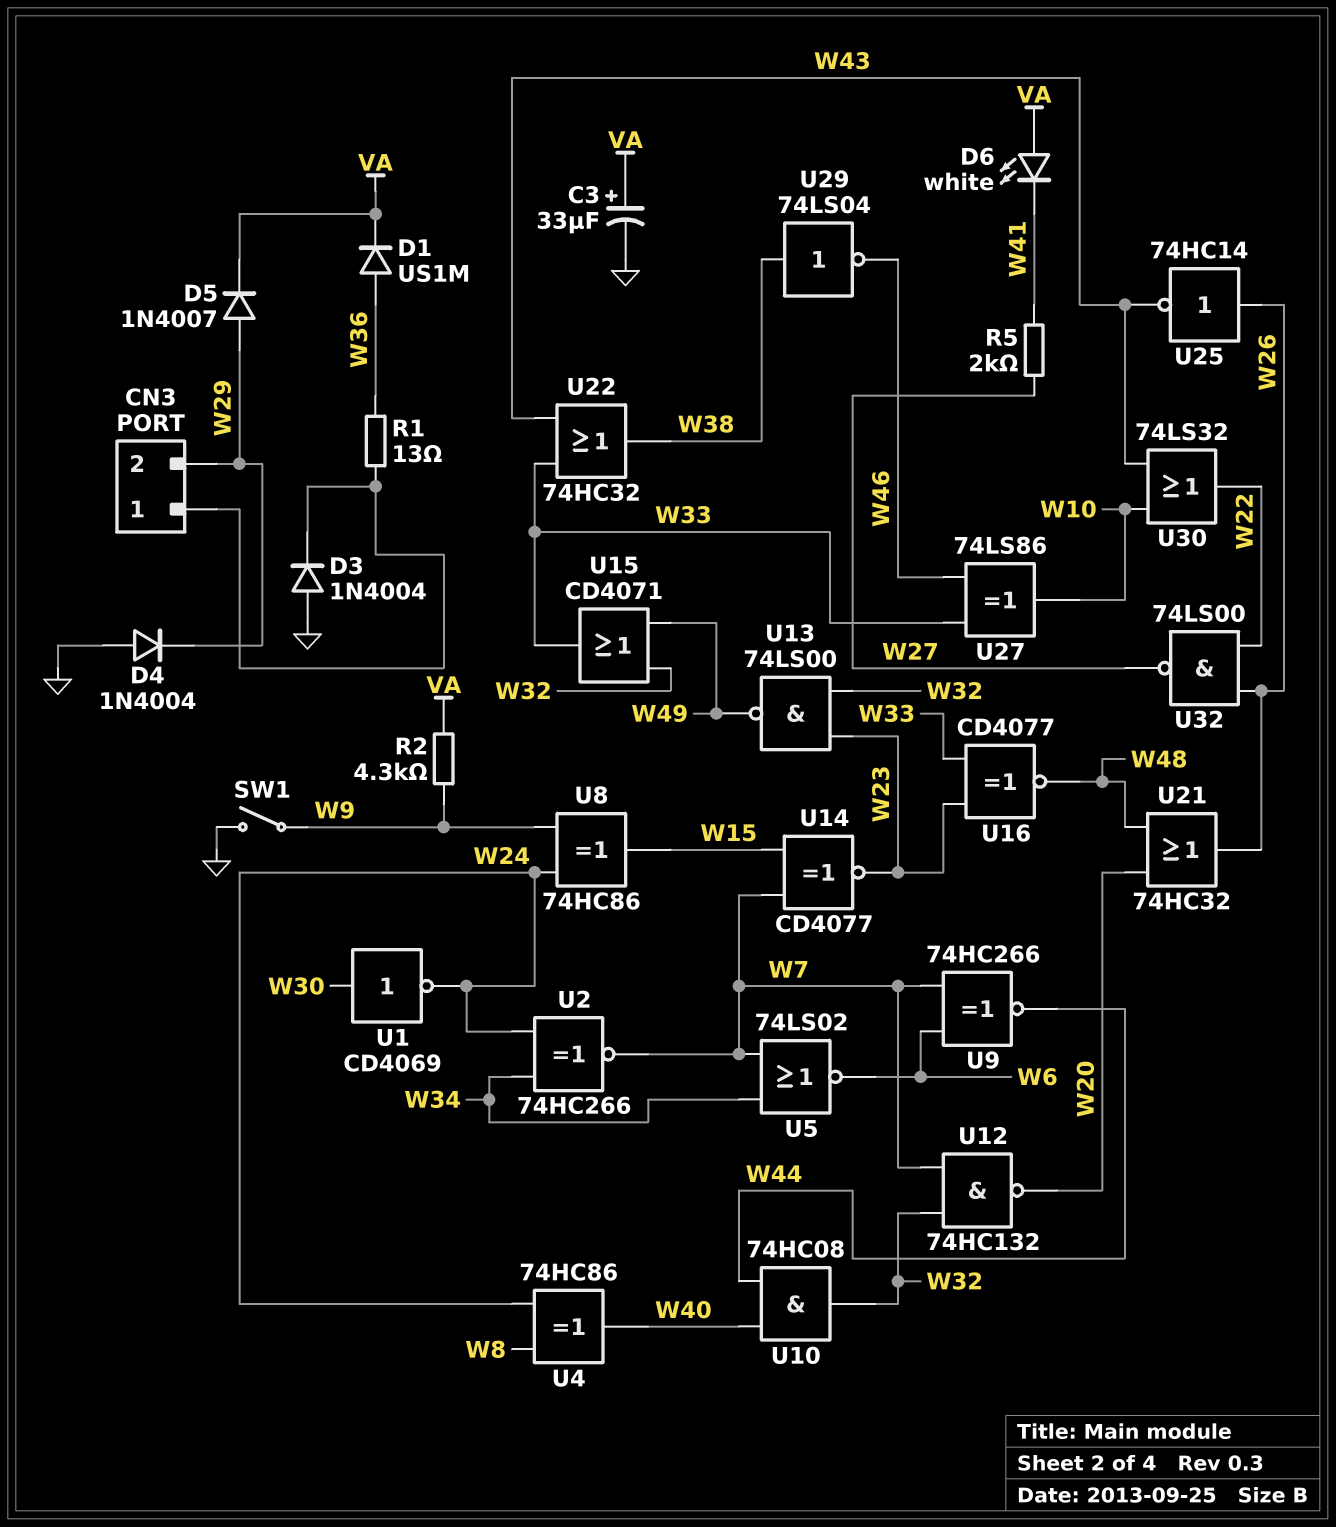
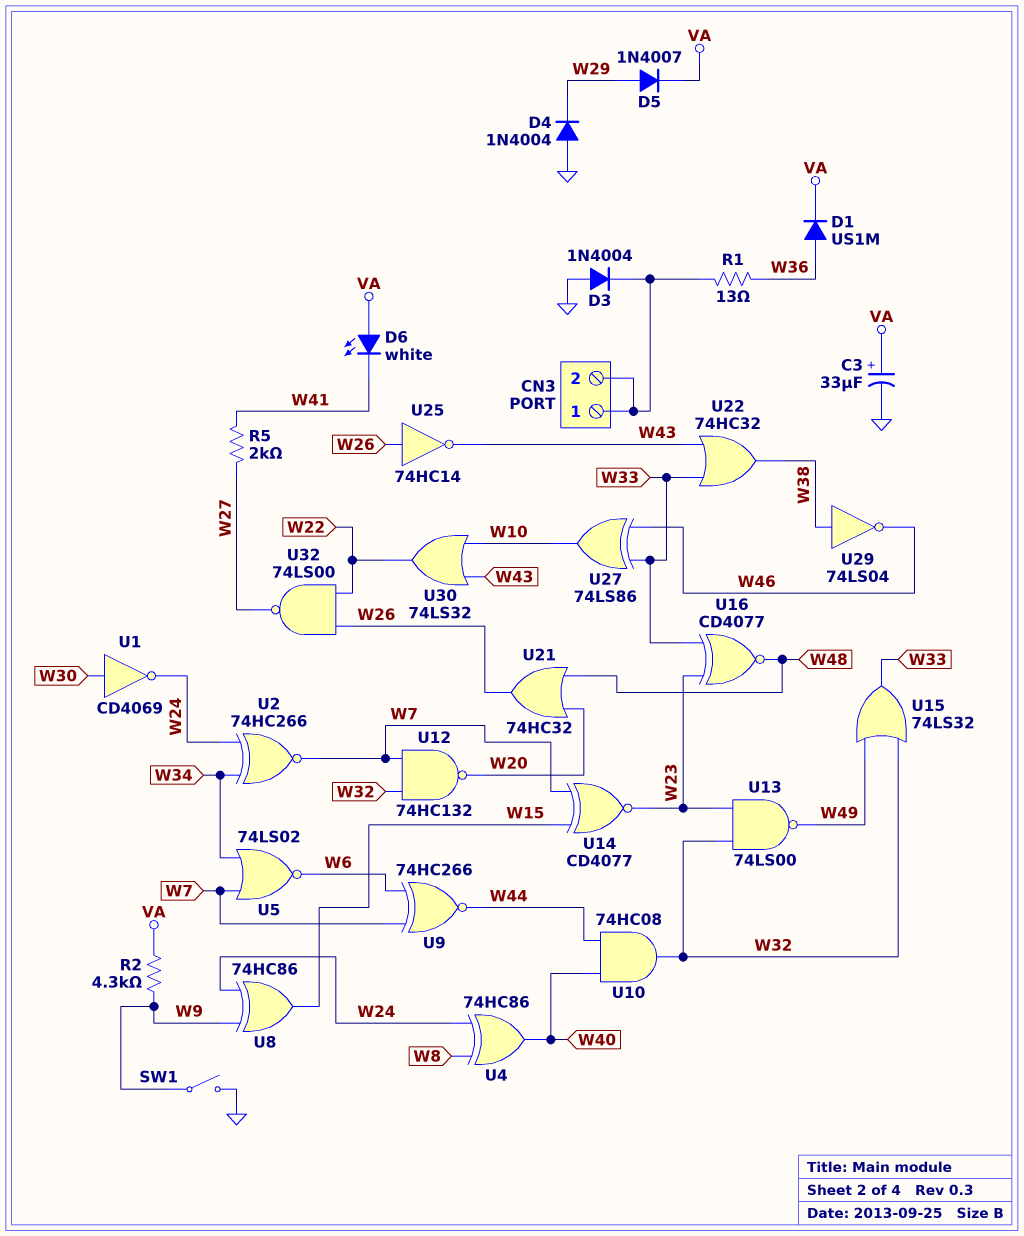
CN3 pin 2: W29 -> CN3/1
U15: OR CD4071 (in W32, in W49, out W33) -> OR 74LS32 (in W32, in W49, out W33)

